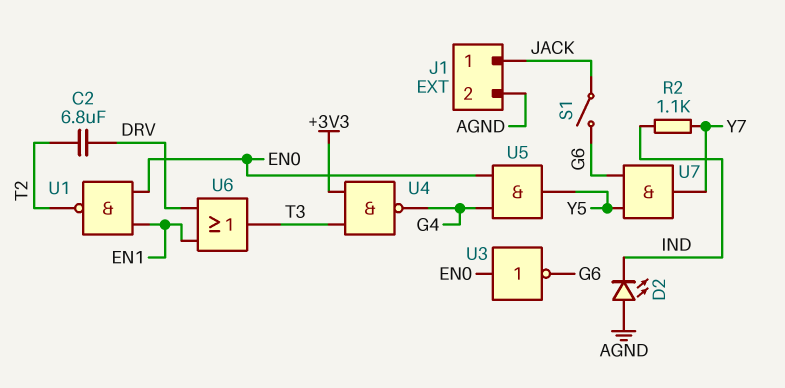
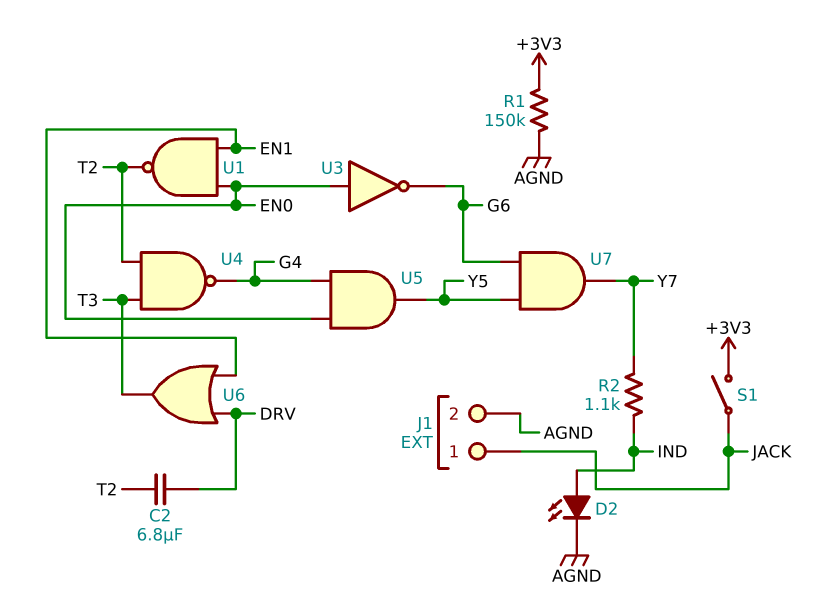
D2: LED (A AGND, K IND) -> LED (A IND, K AGND)
R1: none -> 150k (+3V3, AGND)
S1: switch (G6, JACK) -> switch (+3V3, JACK)
U4: NAND (in +3V3, in T3, out G4) -> NAND (in T2, in T3, out G4)

